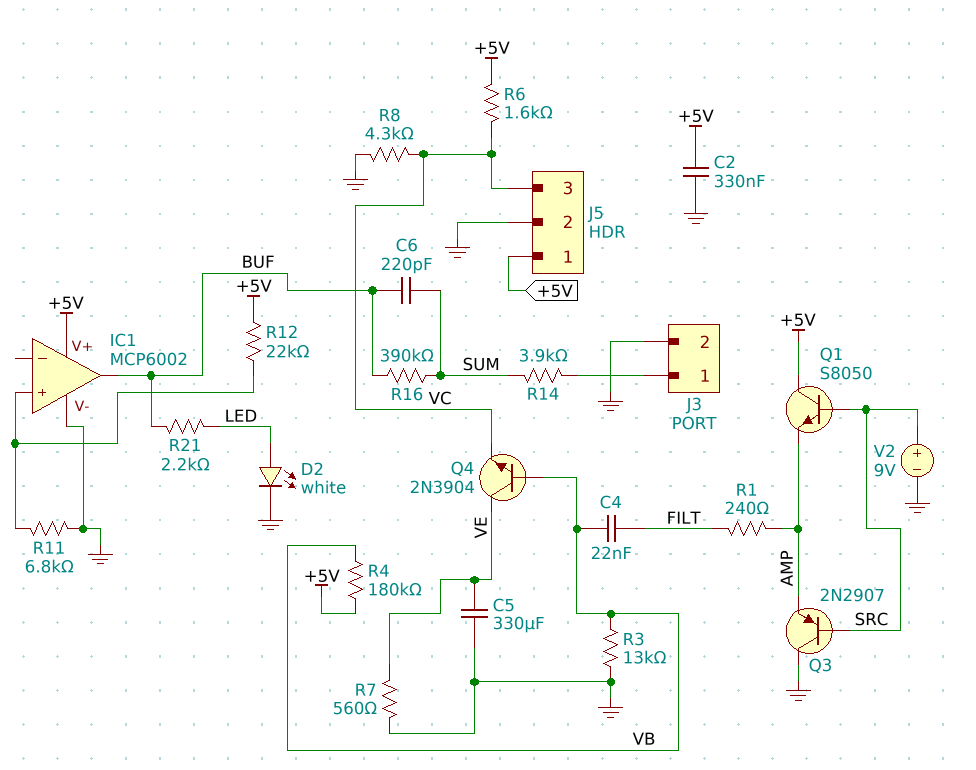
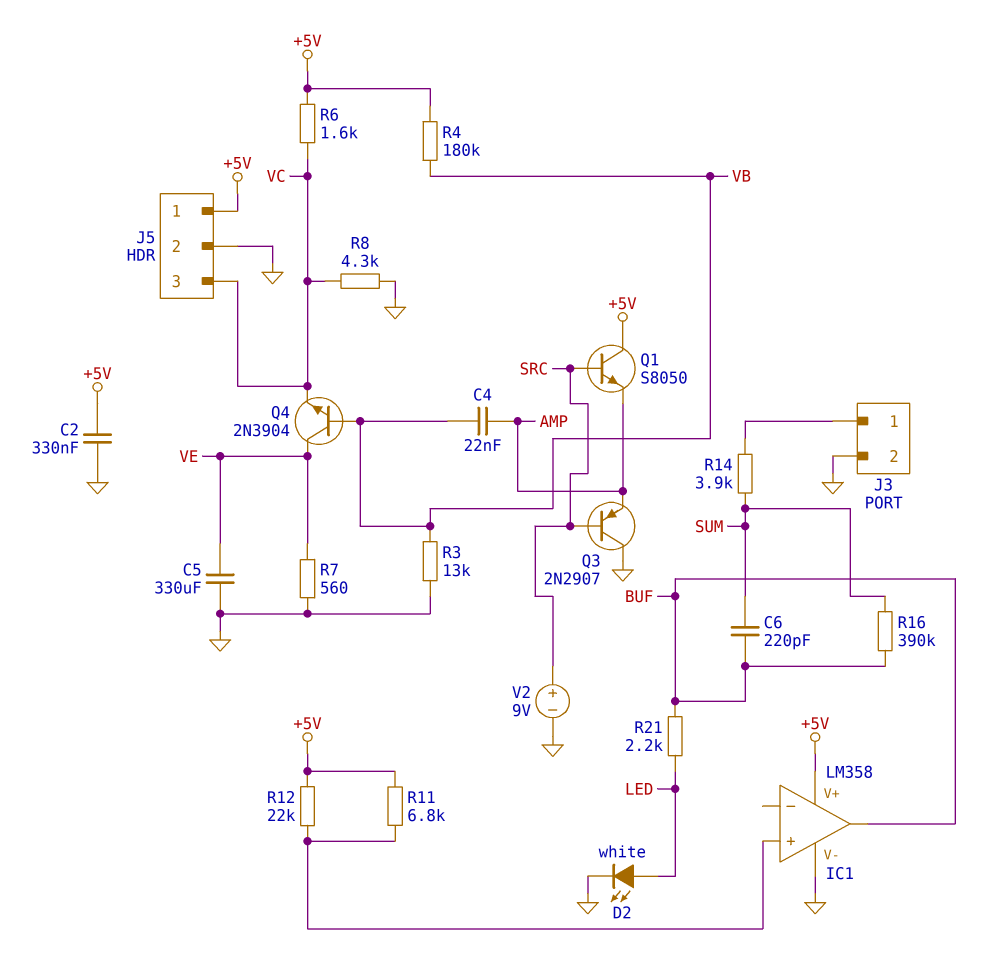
C4: 22nF (FILT, VB) -> 22nF (AMP, VB)
IC1: MCP6002 -> LM358
R1: 240 (AMP, FILT) -> none
R11: 6.8k (GND, IC1/in+) -> 6.8k (+5V, IC1/in+)

